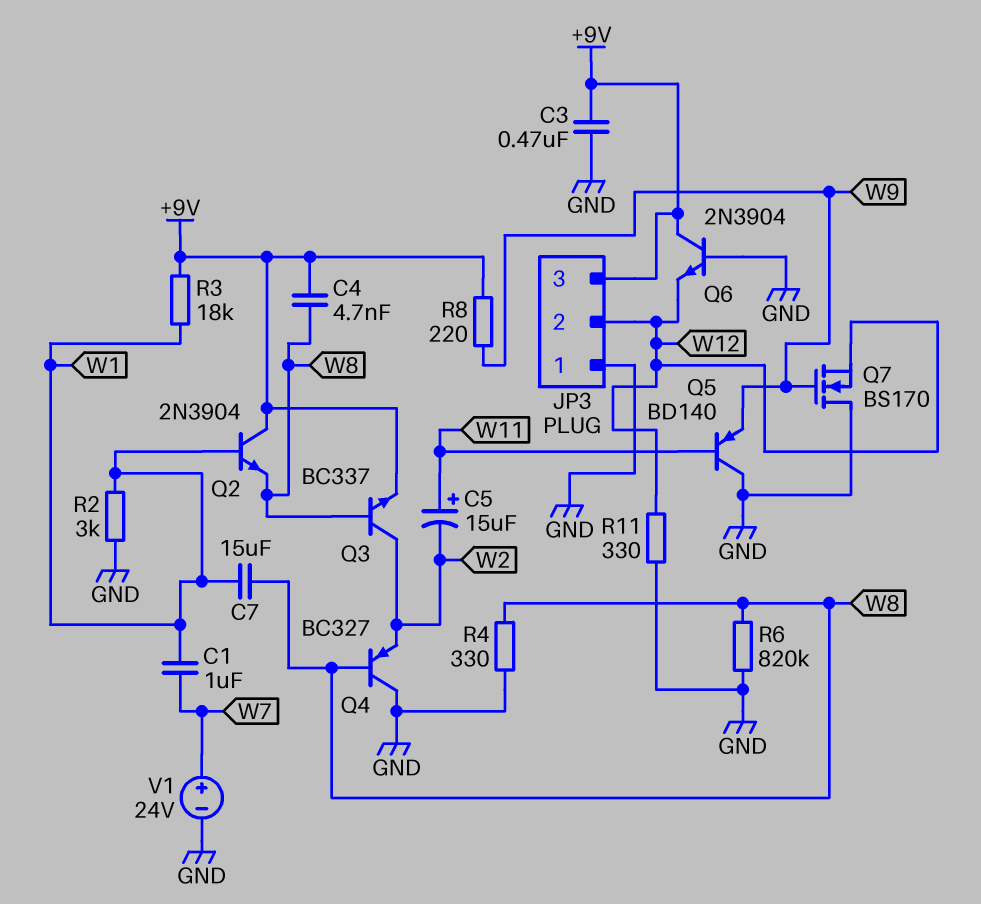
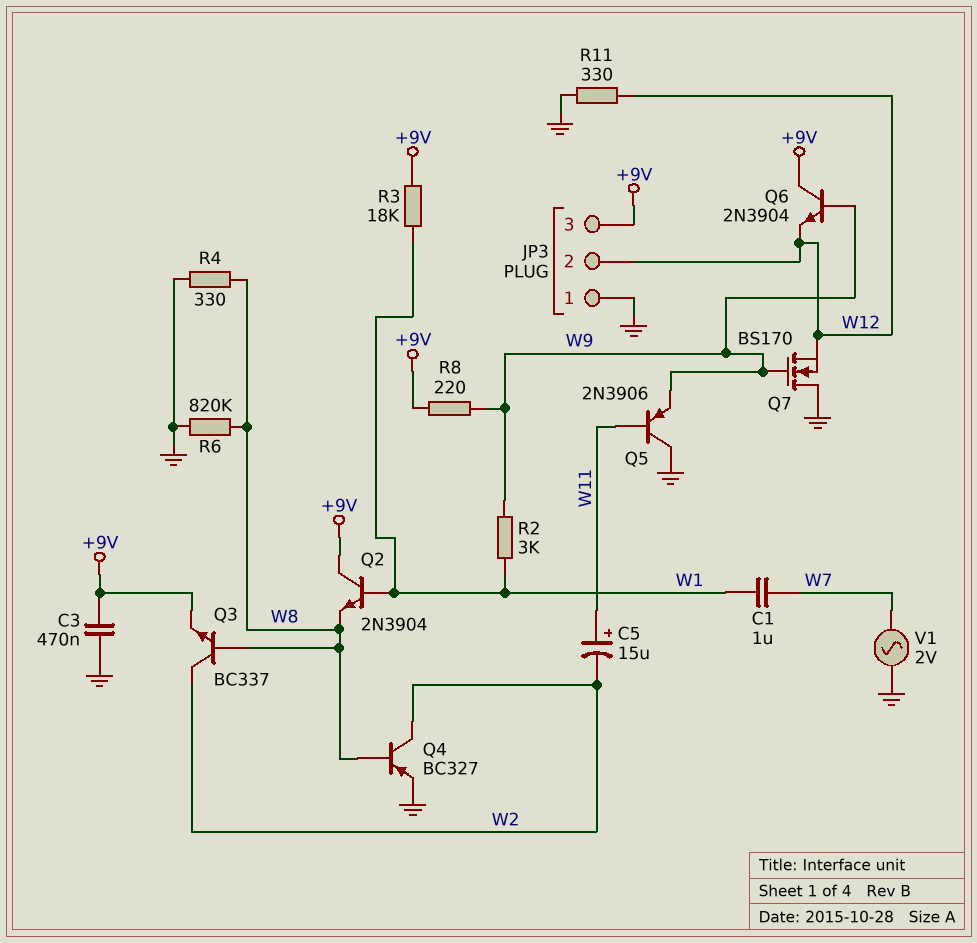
C4: 4.7nF (+9V, W8) -> none
C7: 15uF (W1, W8) -> none
Q4: PNP BC327 (B W8, C GND, E W2) -> PNP BC327 (B W8, C W2, E GND)
Q5: PNP BD140 (B W11, C GND, E W9) -> PNP 2N3906 (B W11, C GND, E W9)
Q6: NPN 2N3904 (B GND, C +9V, E W12) -> NPN 2N3904 (B W9, C +9V, E W12)
R2: 3k (GND, W1) -> 3k (W1, W9)
V1: 24V (plus W7, minus GND) -> AC 2V (GND, W7)

